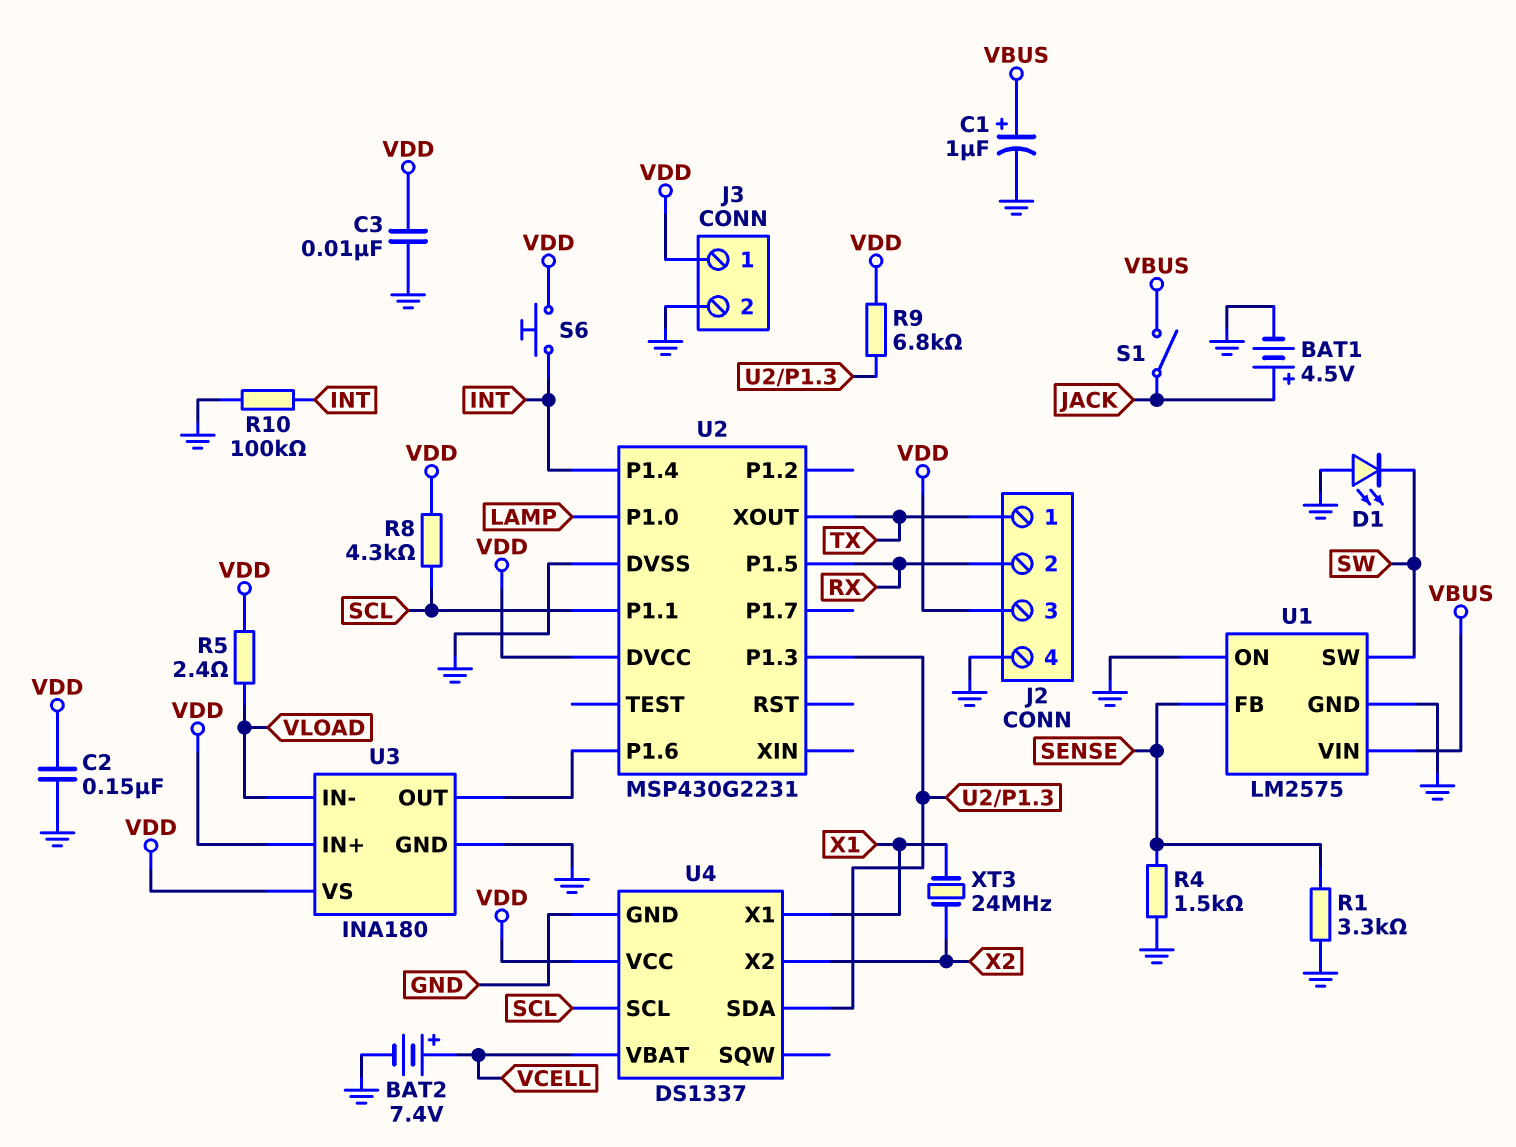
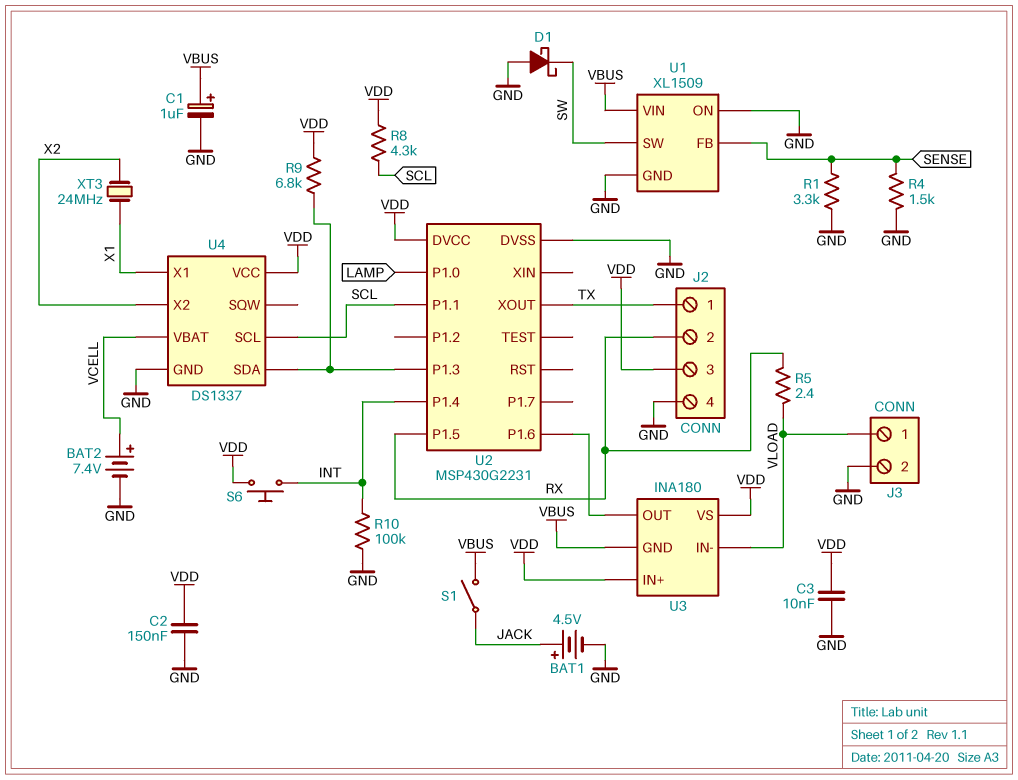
D1: LED (A GND, K SW) -> schottky (A GND, K SW)
J3 pin 1: VDD -> VLOAD
R5: 2.4 (VDD, VLOAD) -> 2.4 (RX, VLOAD)
U1: LM2575 -> XL1509
U3 pin GND: GND -> VBUS

